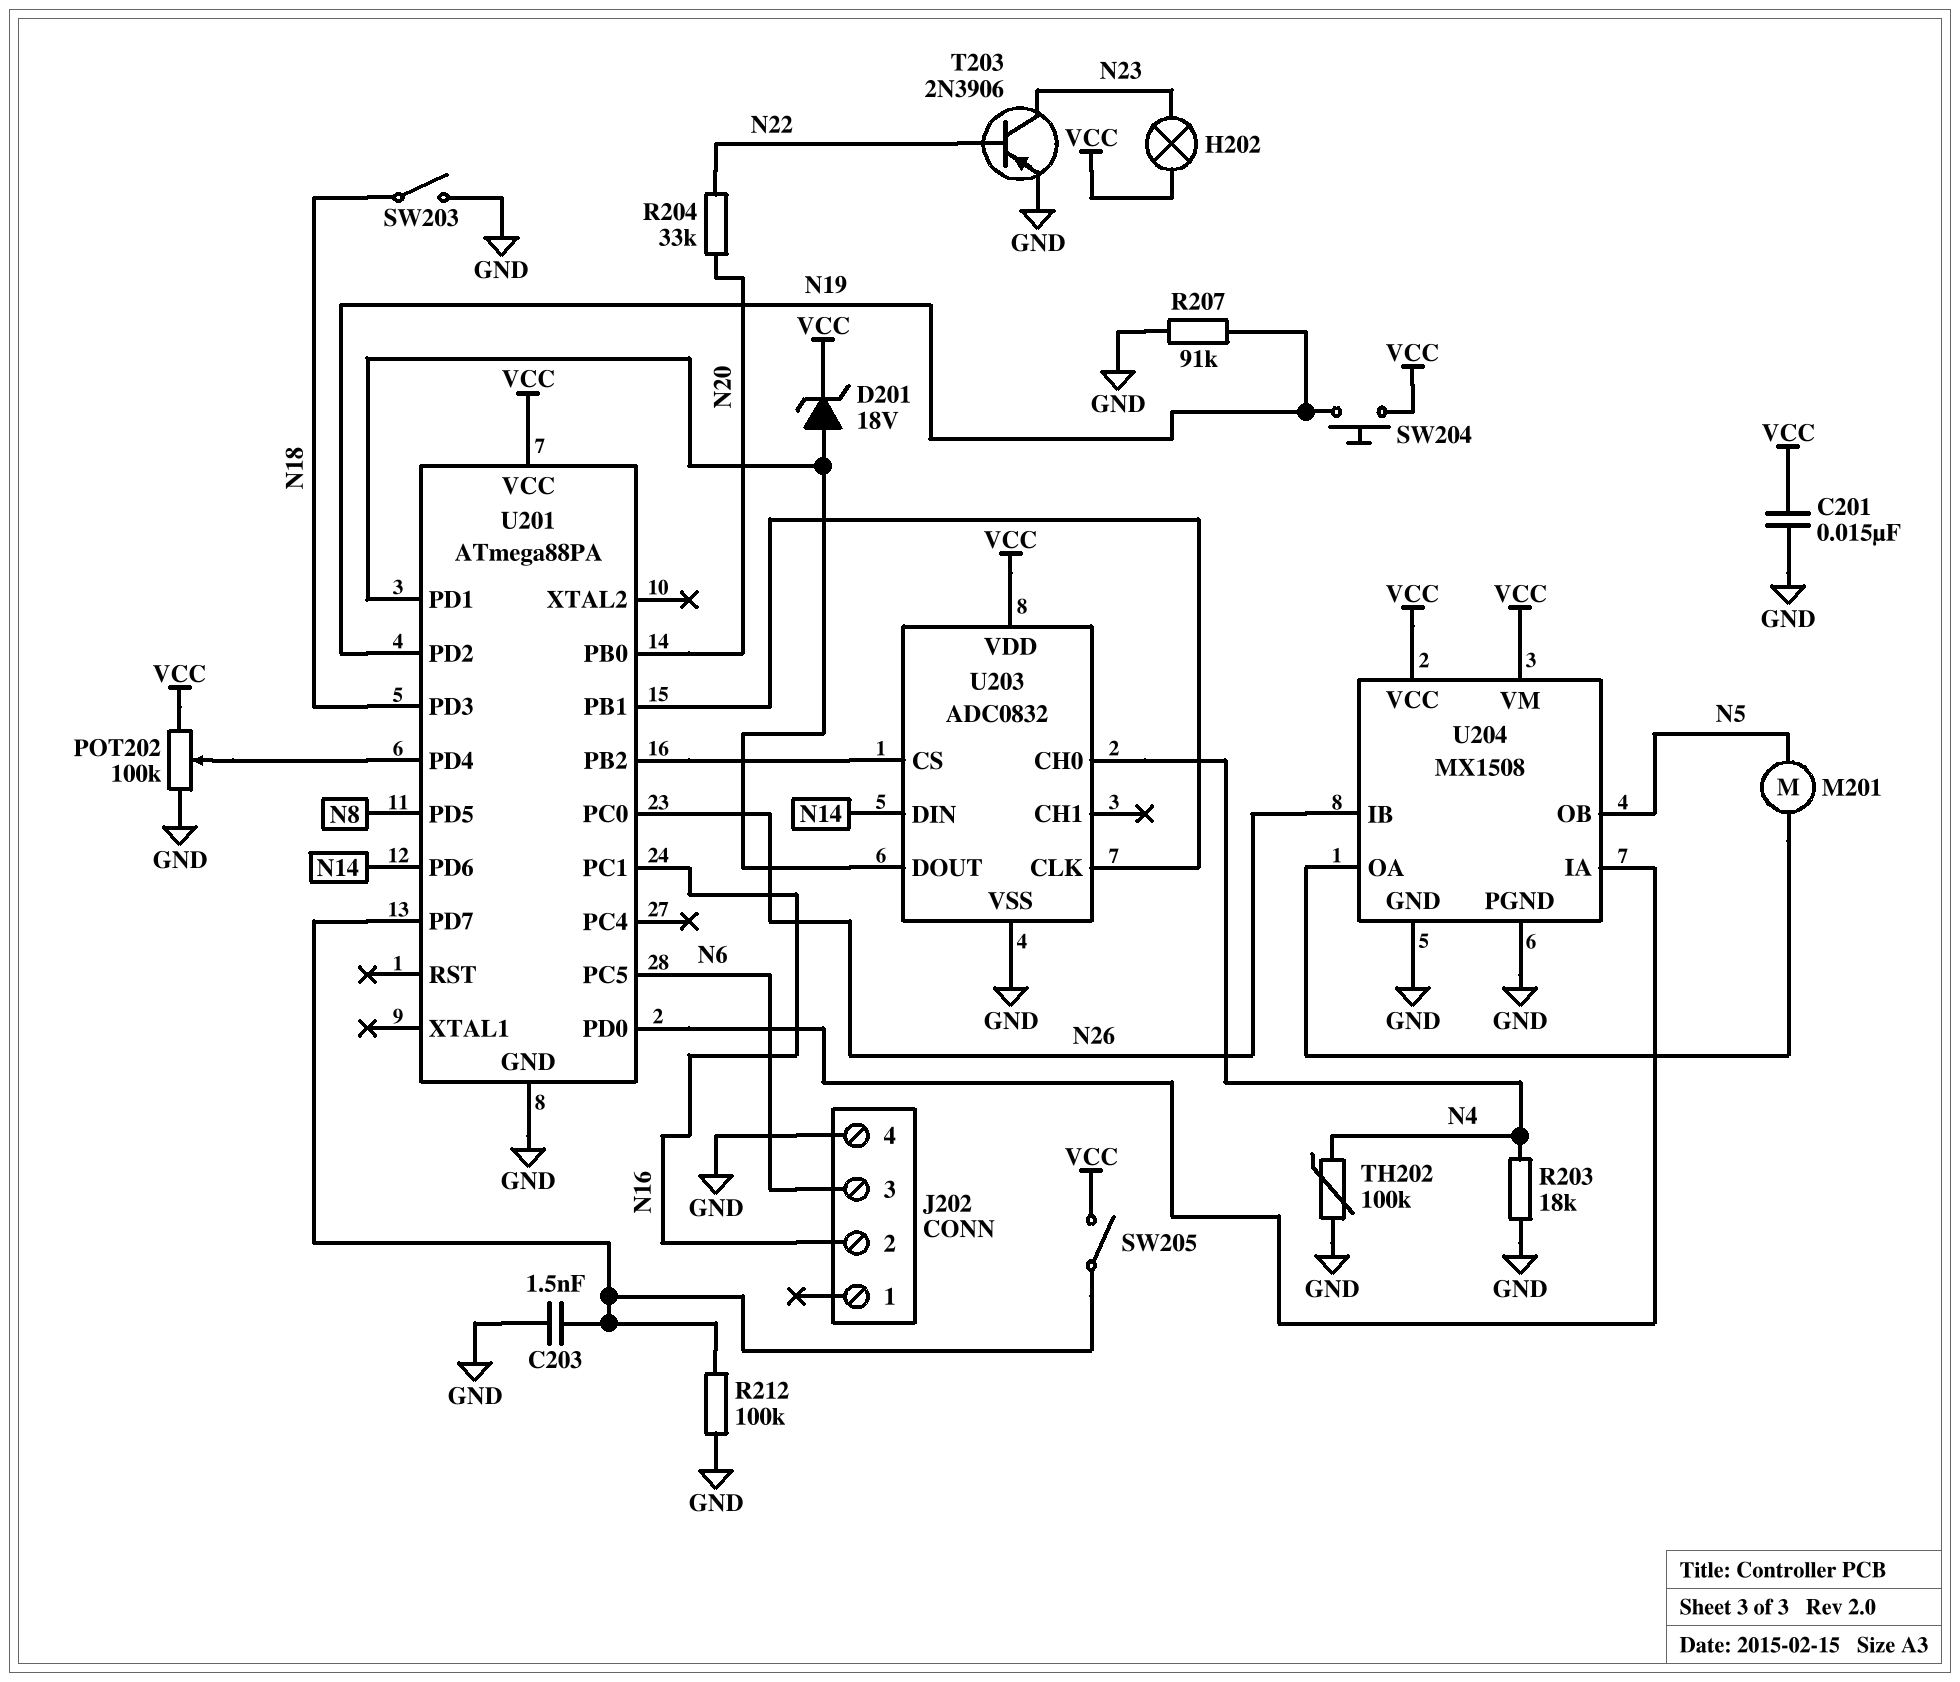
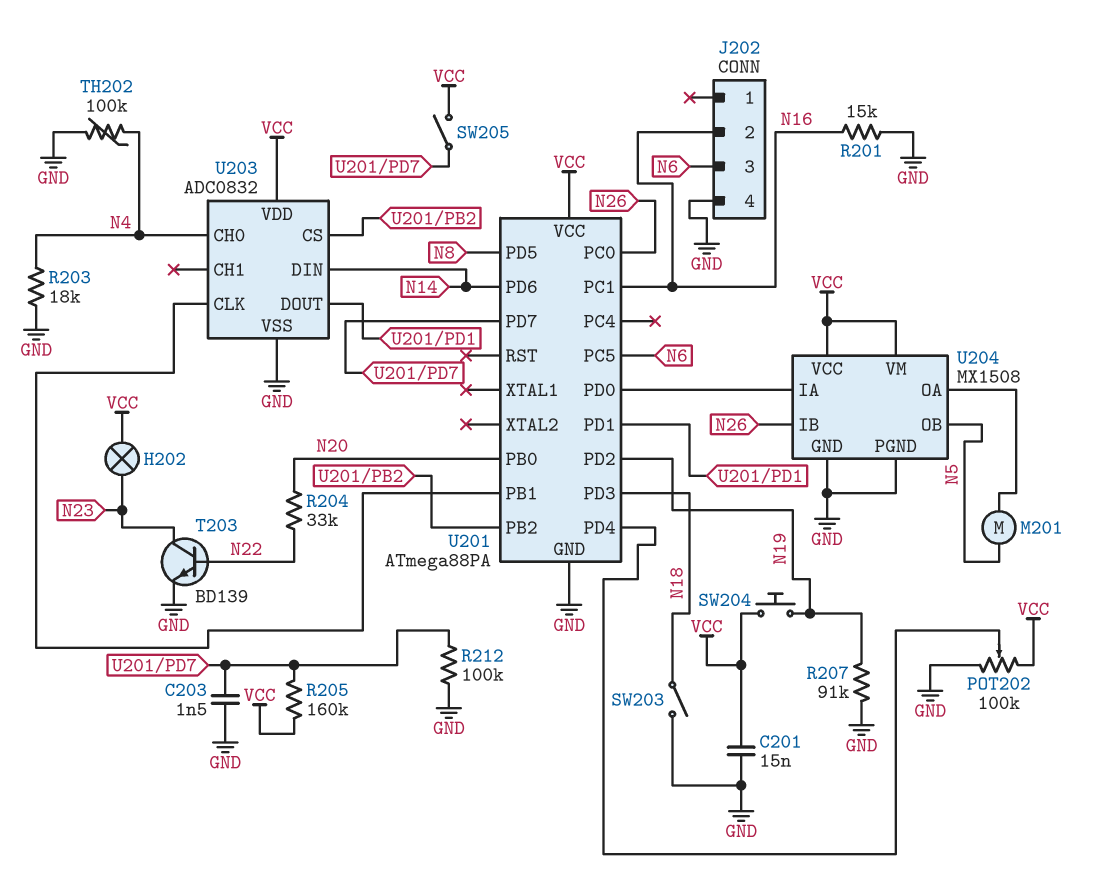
D201: zener 18V (A U201/PD1, K VCC) -> none
R201: none -> 15k (GND, N16)
R205: none -> 160k (U201/PD7, VCC)
T203: PNP 2N3906 (B N22, C N23, E GND) -> NPN BD139 (B N22, C N23, E GND)

